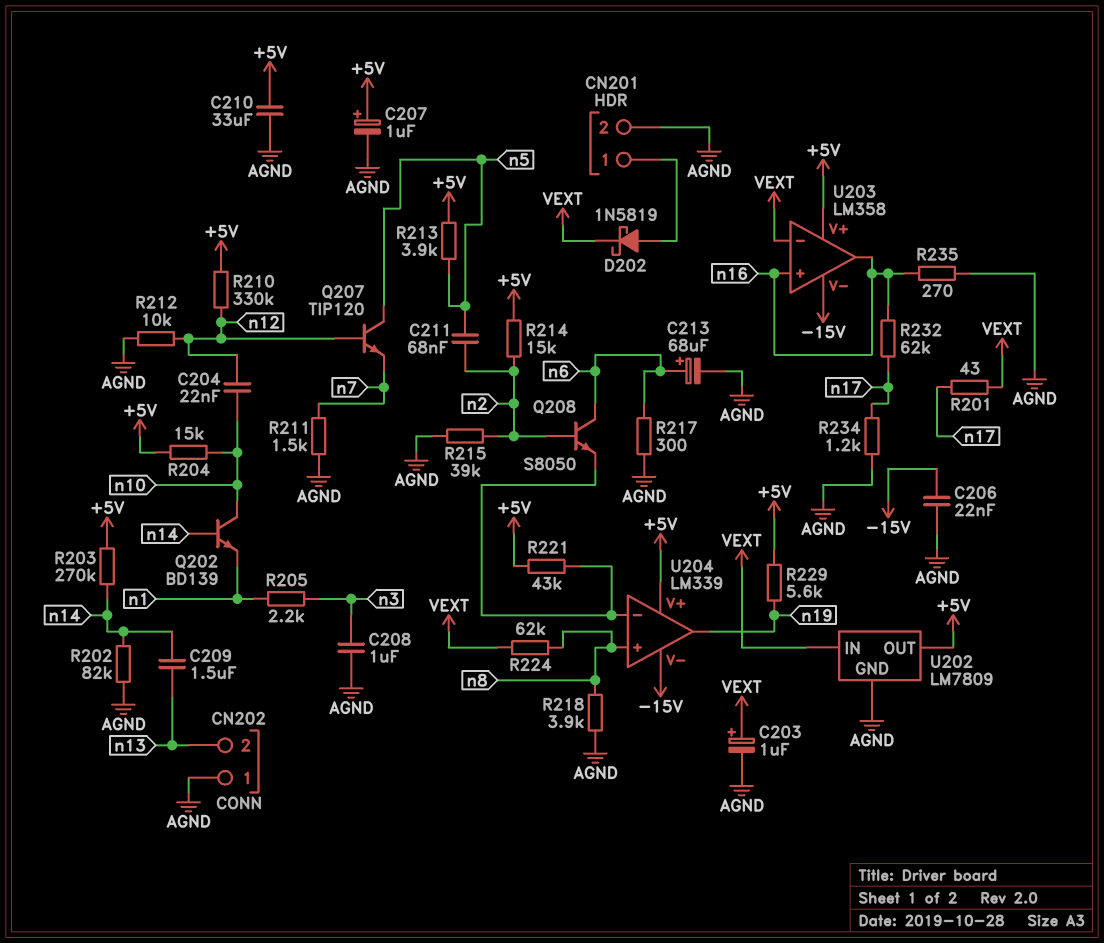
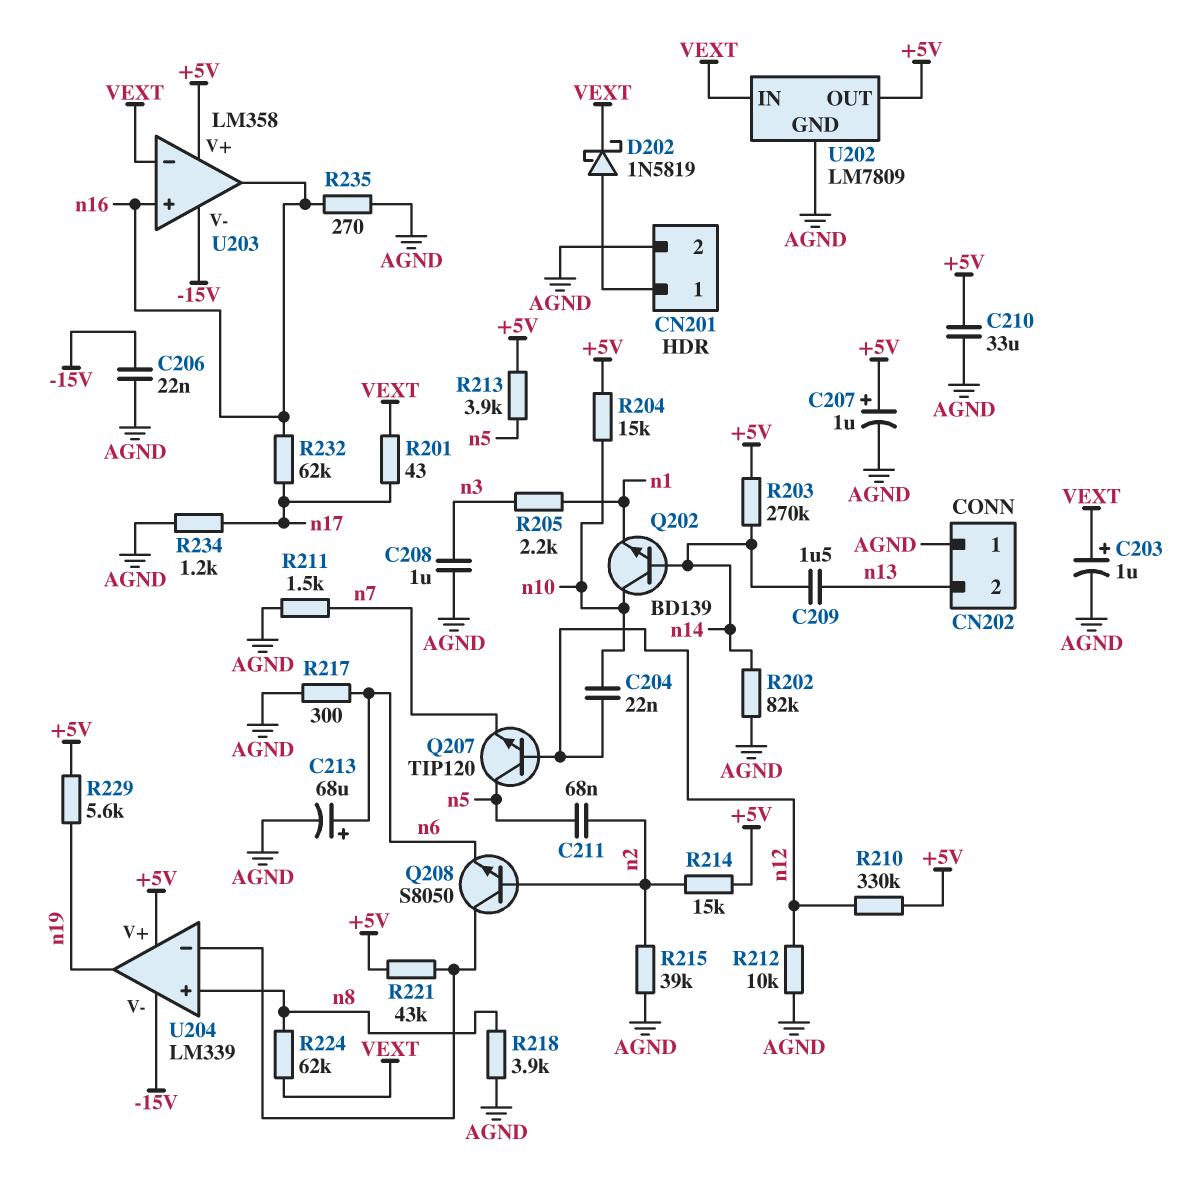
Q208: NPN S8050 (B n2, C n6, E U204/in-) -> NPN S8050 (B n2, C U204/in-, E n6)

